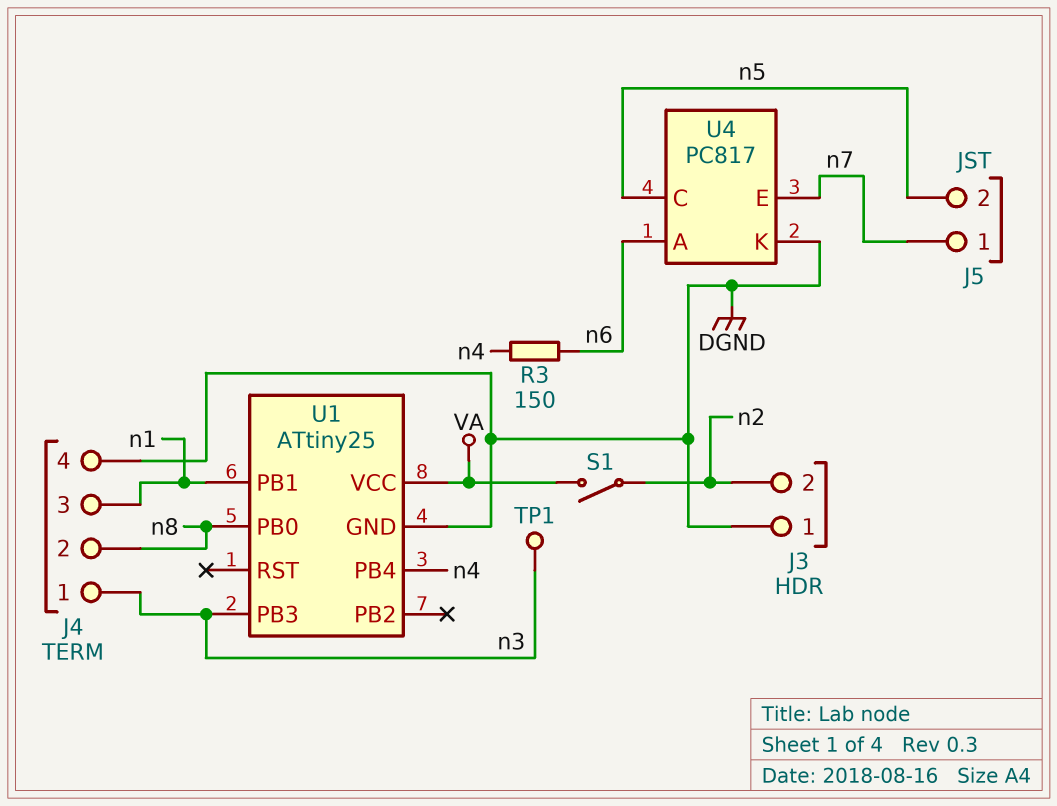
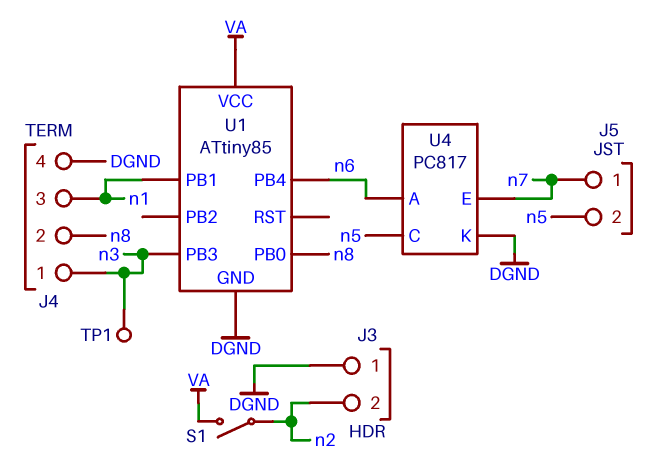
R3: 150 (n4, n6) -> none
U1: ATtiny25 -> ATtiny85
U1 pin PB4: n4 -> n6

